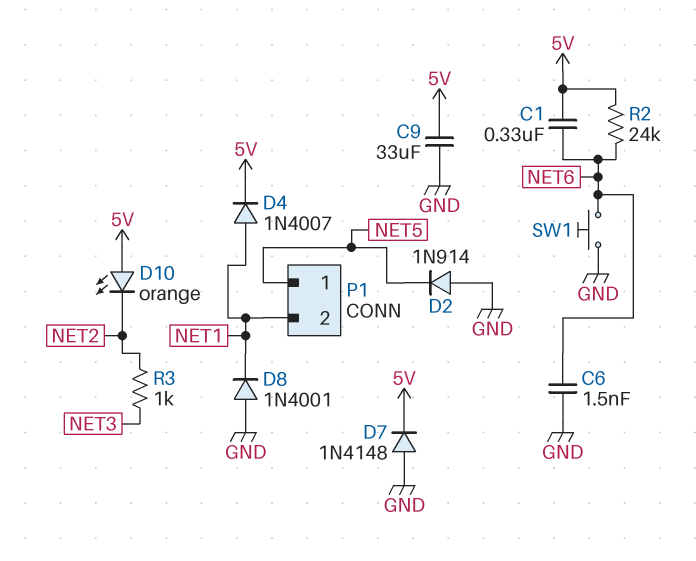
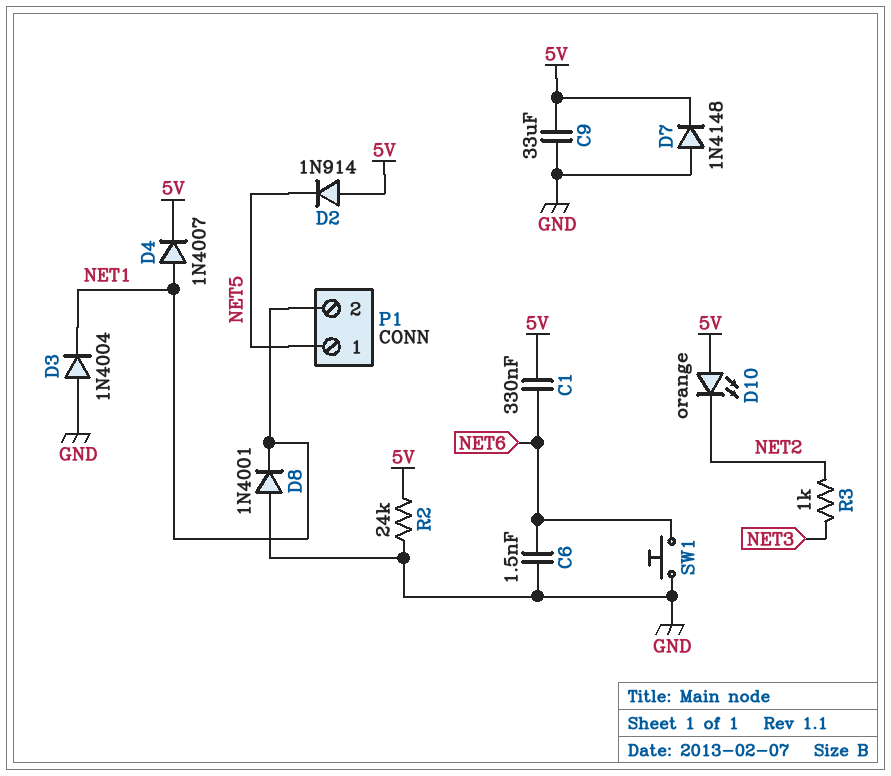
D2: diode 1N914 (A GND, K NET5) -> diode 1N914 (A 5V, K NET5)
D3: none -> diode 1N4004 (A GND, K NET1)
R2: 24k (5V, NET6) -> 24k (5V, GND)

